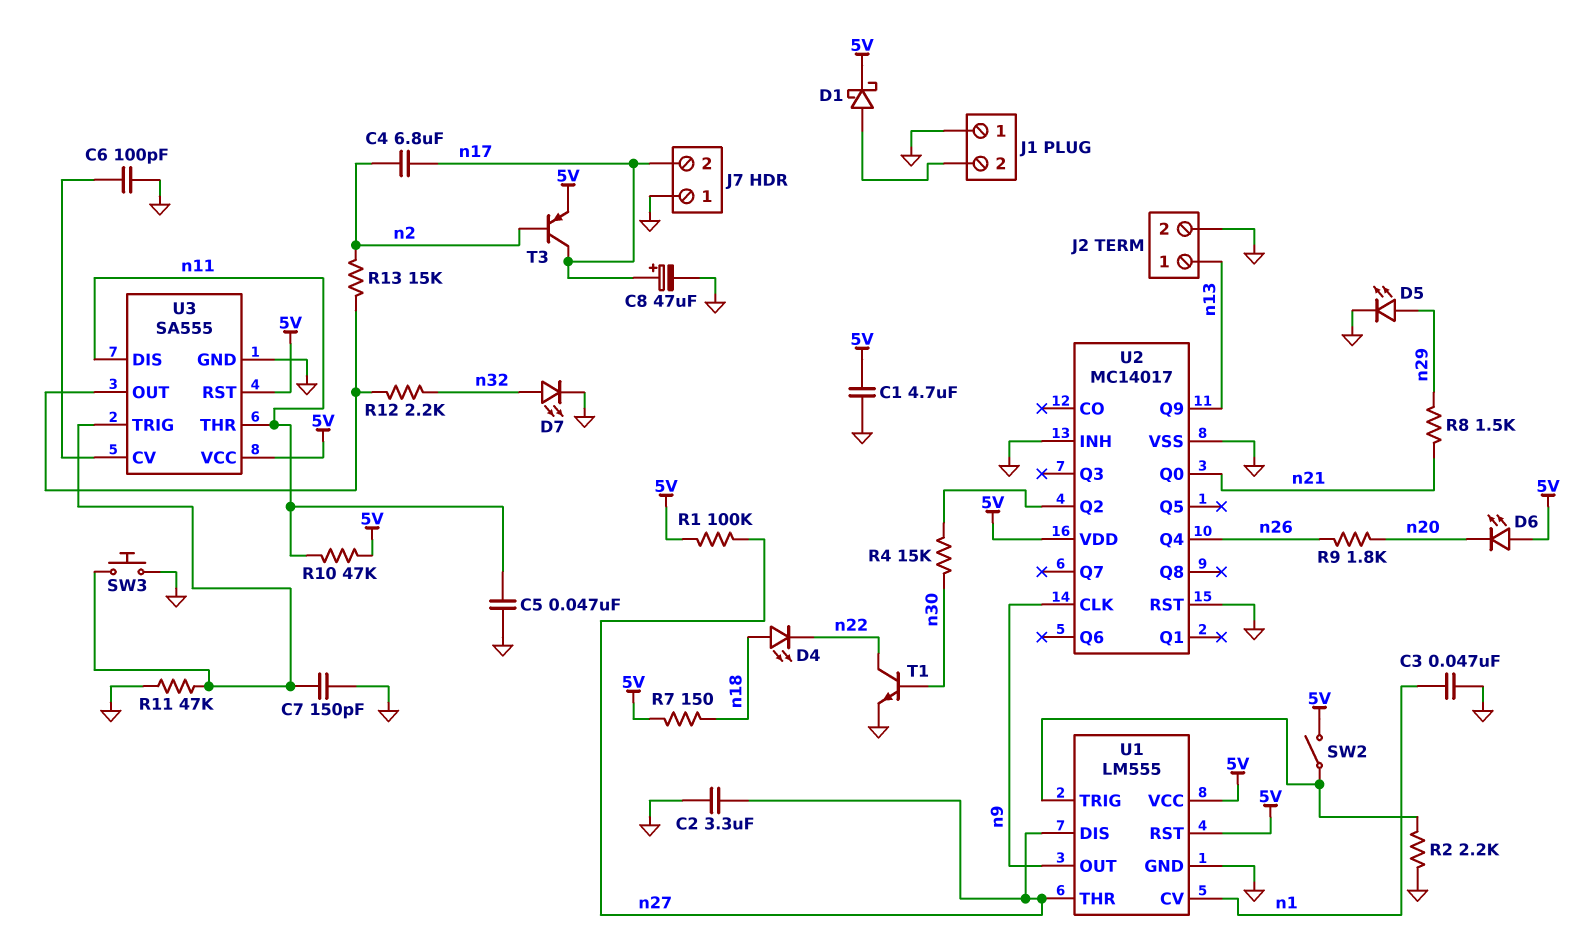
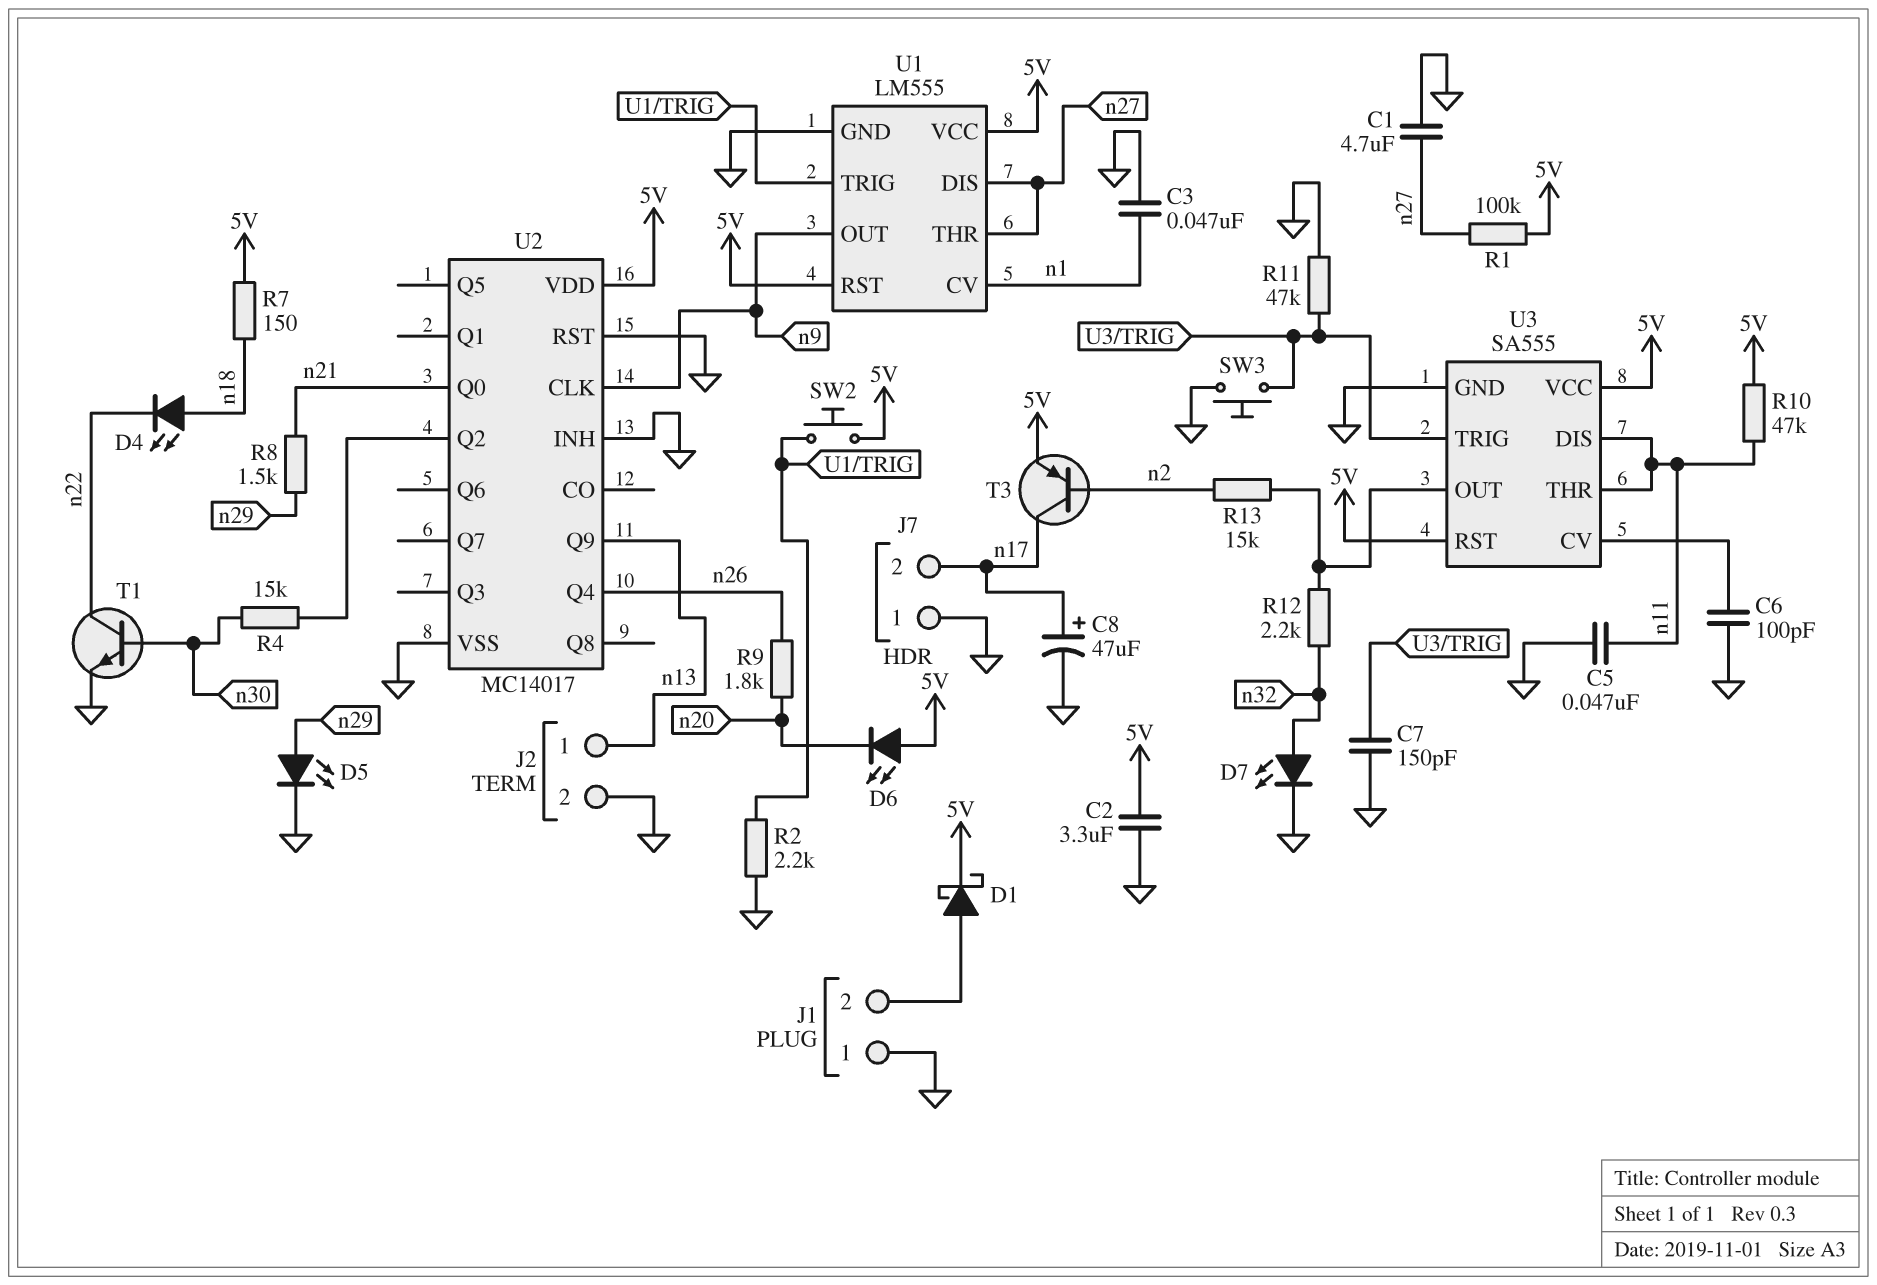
C1: 4.7uF (5V, GND) -> 4.7uF (GND, n27)
C2: 3.3uF (GND, n27) -> 3.3uF (5V, GND)
C4: 6.8uF (n2, n17) -> none
SW2: switch (5V, U1/TRIG) -> button (5V, U1/TRIG)

